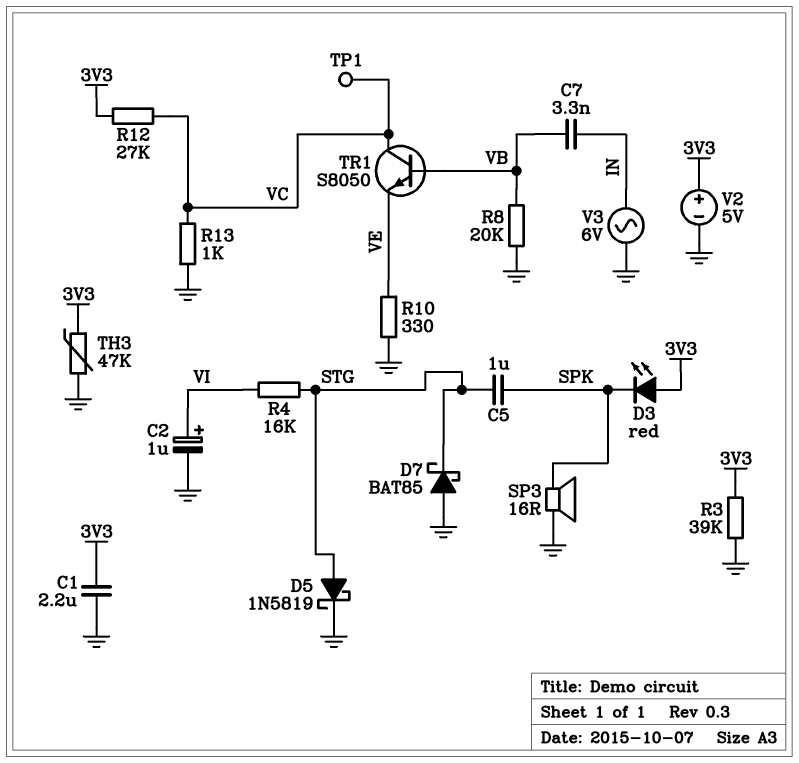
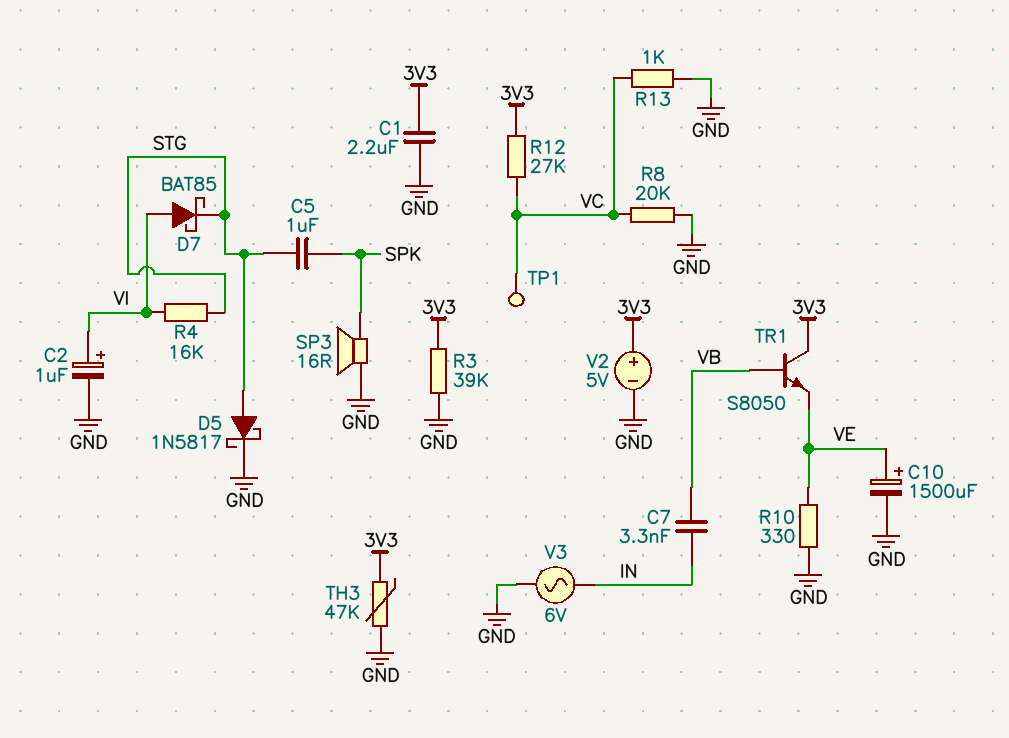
C10: none -> 1500uF (plus VE, minus GND)
D3: LED red (A 3V3, K SPK) -> none
D5: schottky 1N5819 (A STG, K GND) -> schottky 1N5817 (A STG, K GND)
D7: schottky BAT85 (A GND, K STG) -> schottky BAT85 (A VI, K STG)
R8: 20k (GND, VB) -> 20k (GND, VC)
TR1: NPN S8050 (B VB, C VC, E VE) -> NPN S8050 (B VB, C 3V3, E VE)

